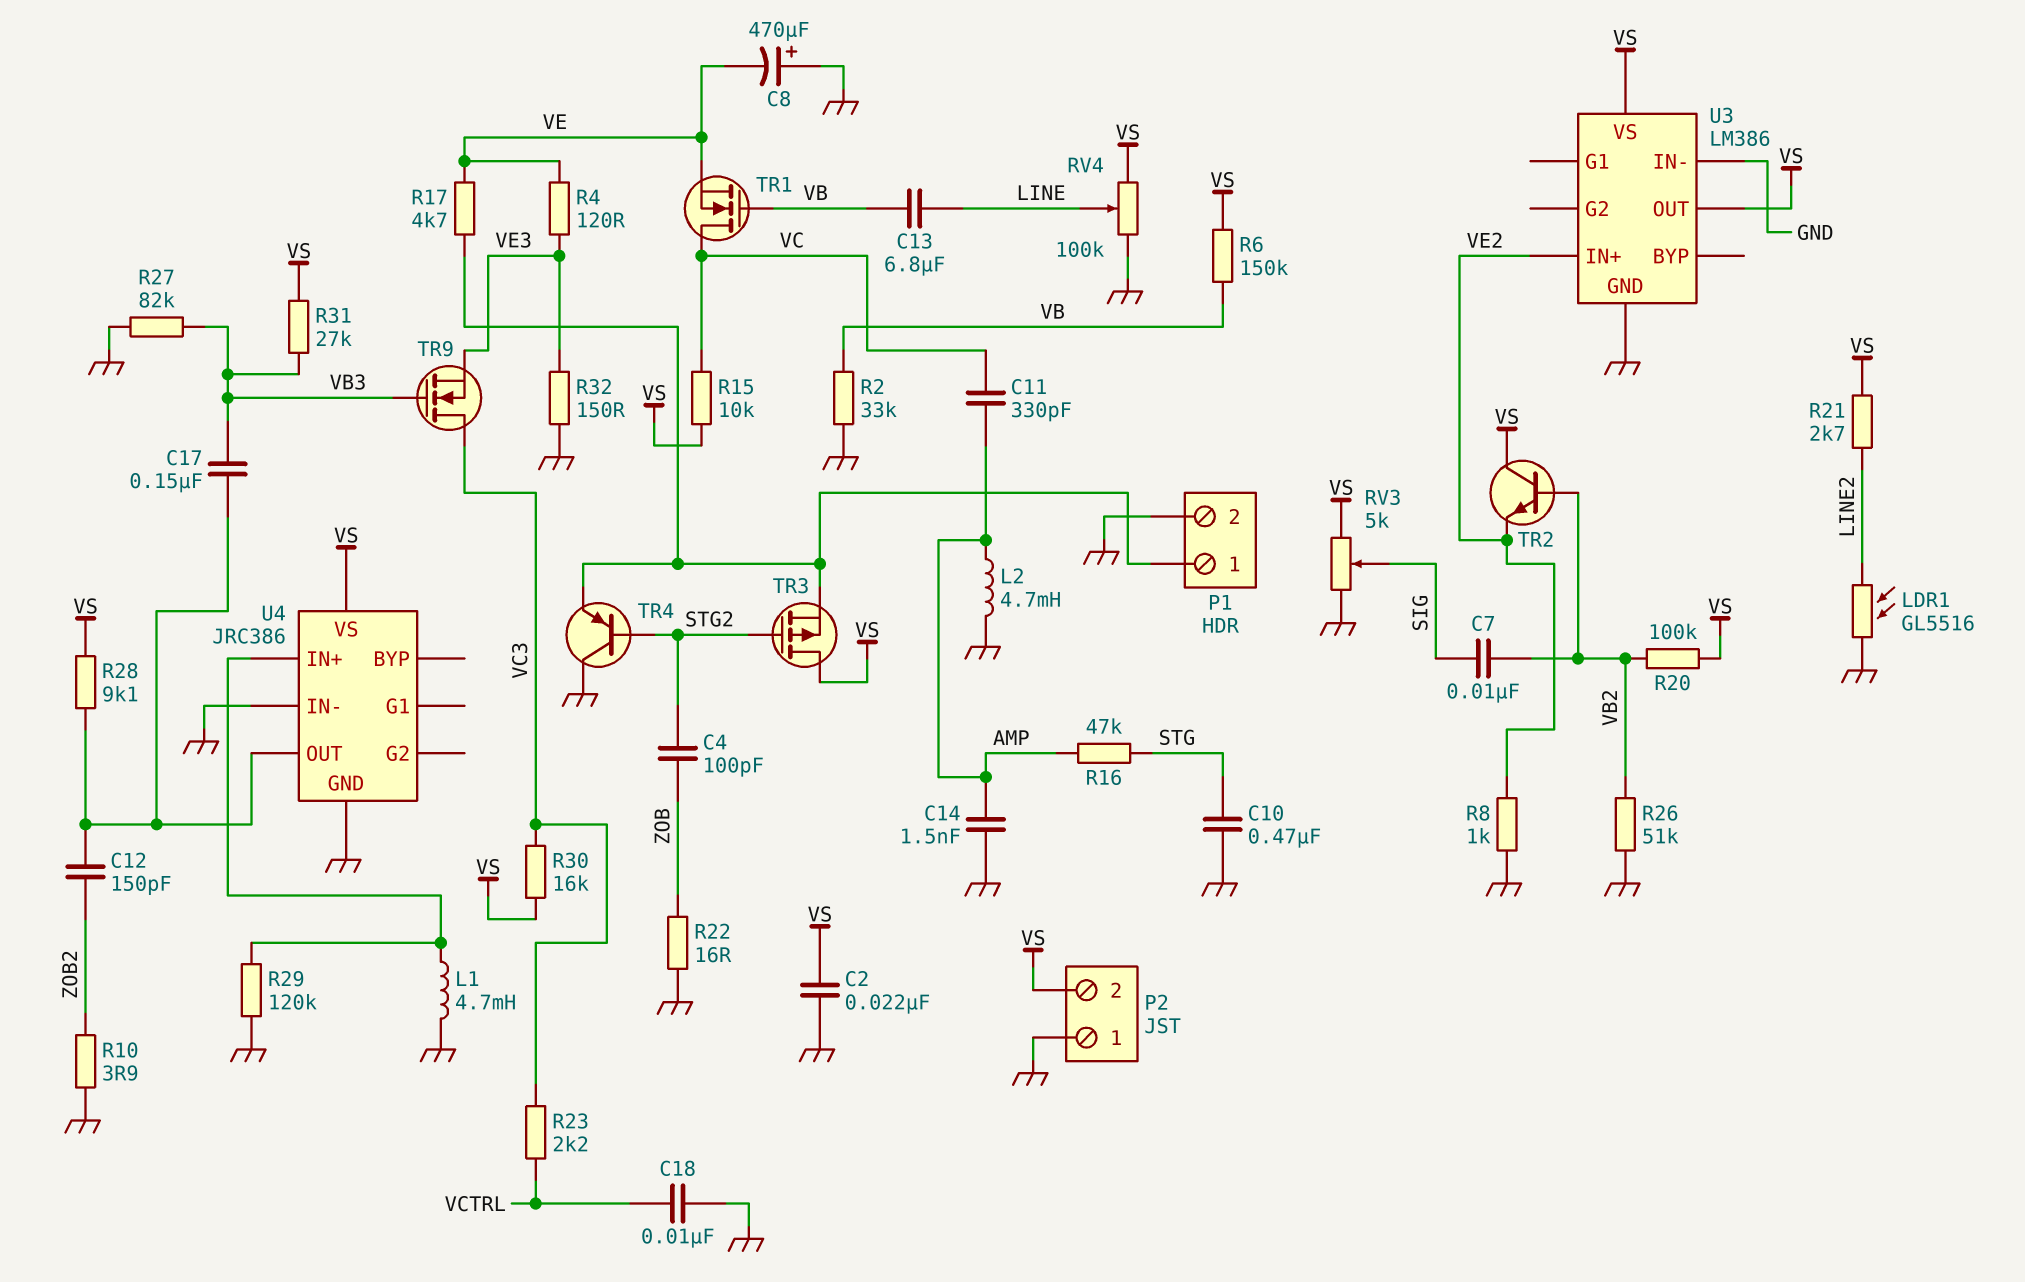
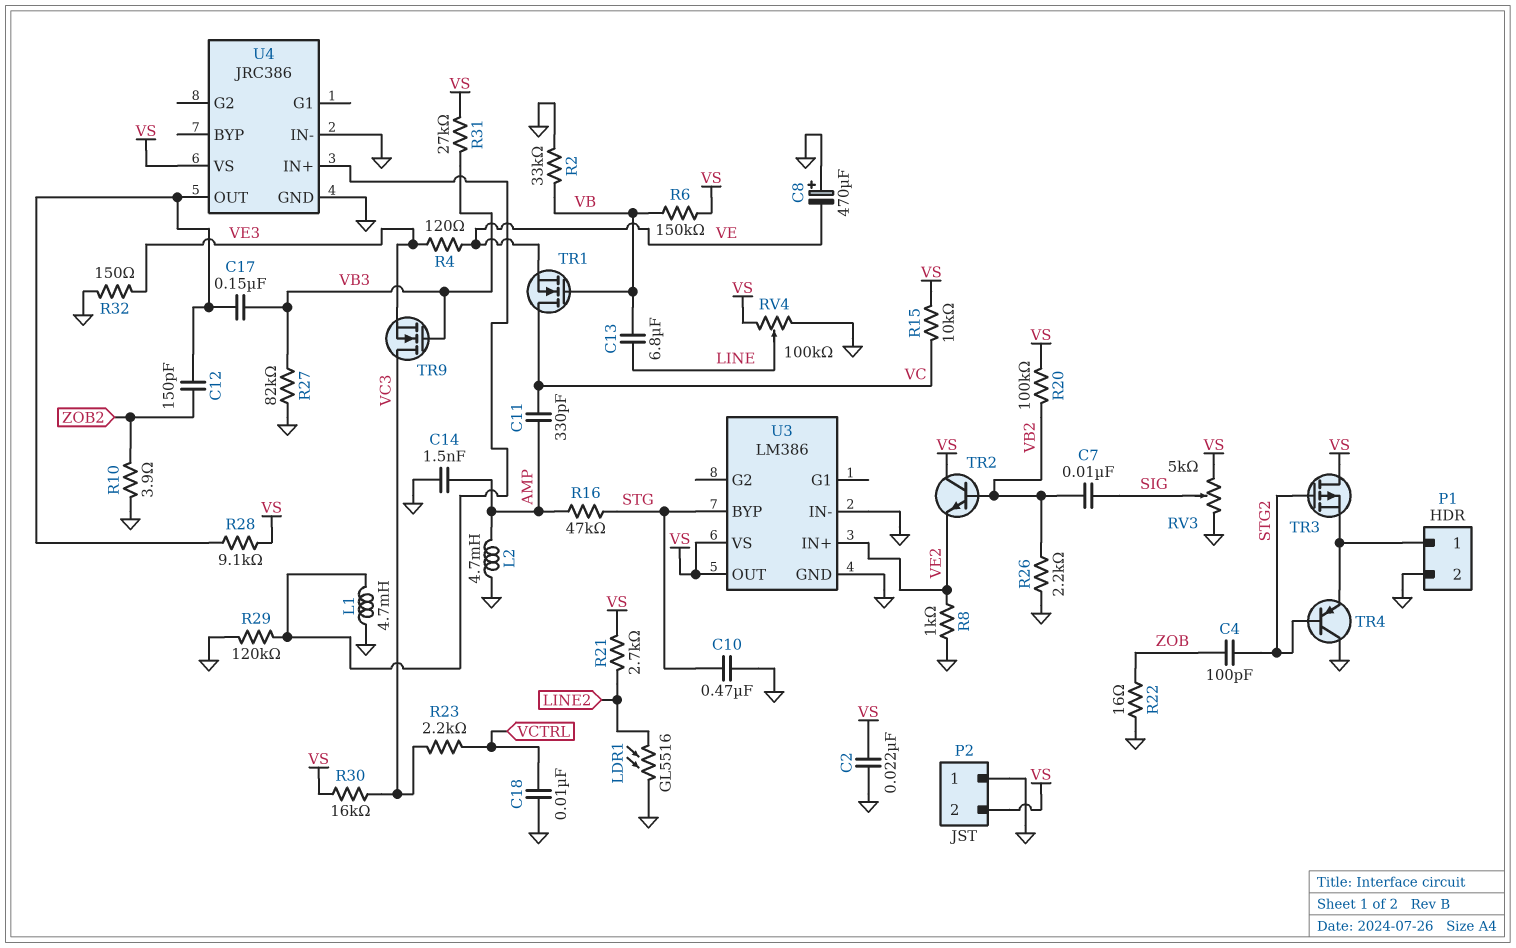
R17: 4.7k (P1/1, VE) -> none
R26: 51k (GND, VB2) -> 2.2k (GND, VB2)
U3 pin BYP: none -> STG

